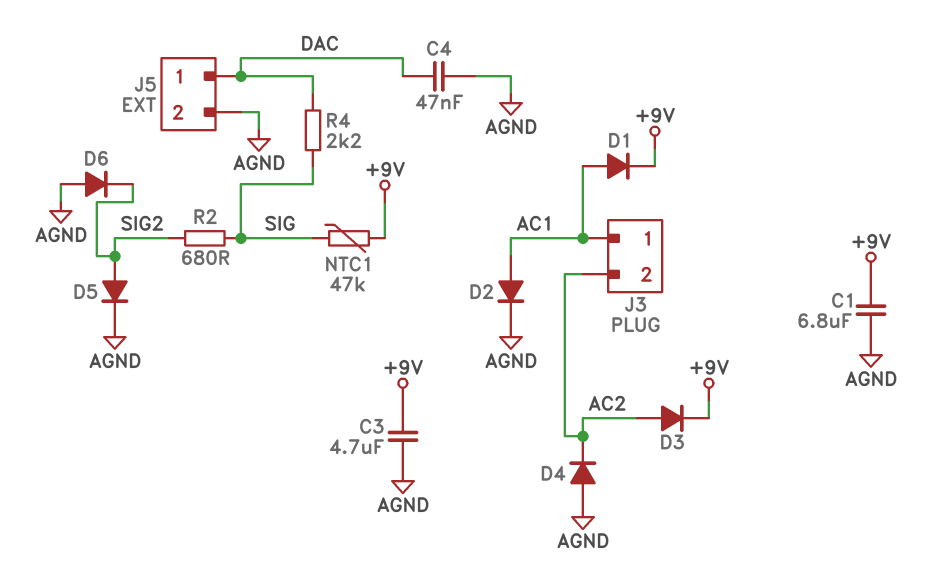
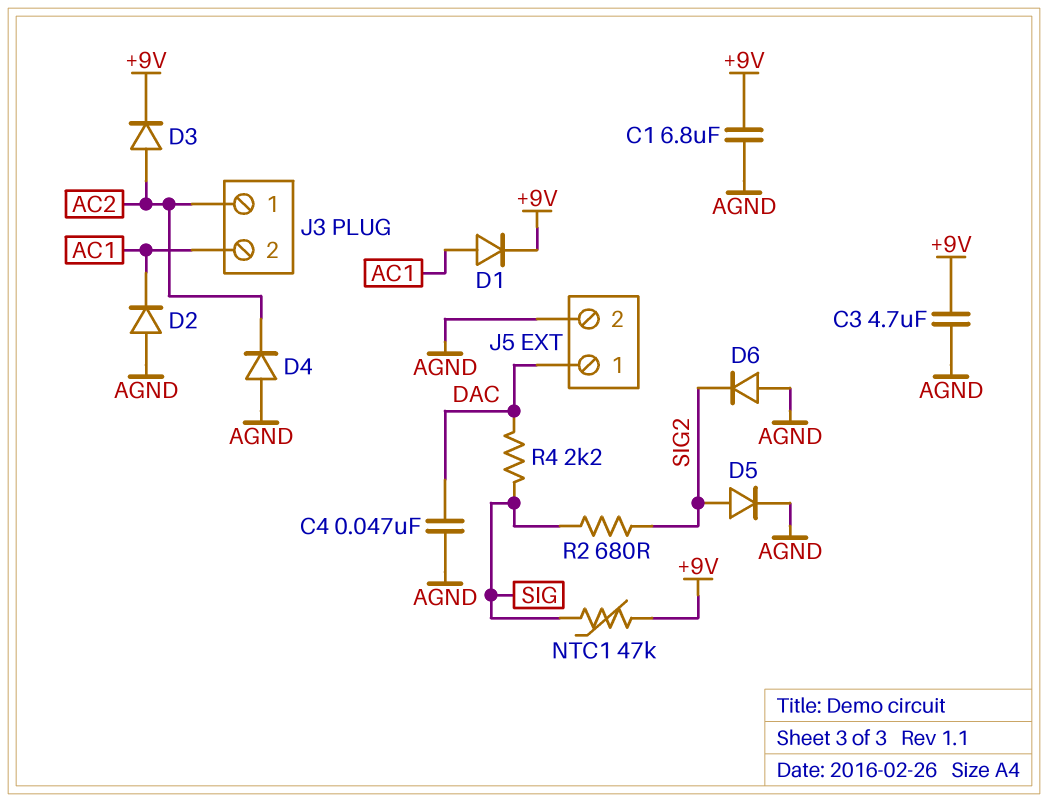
D2: diode (A AC1, K AGND) -> diode (A AGND, K AC1)
J3 pin 1: AC1 -> AC2
J3 pin 2: AC2 -> AC1

